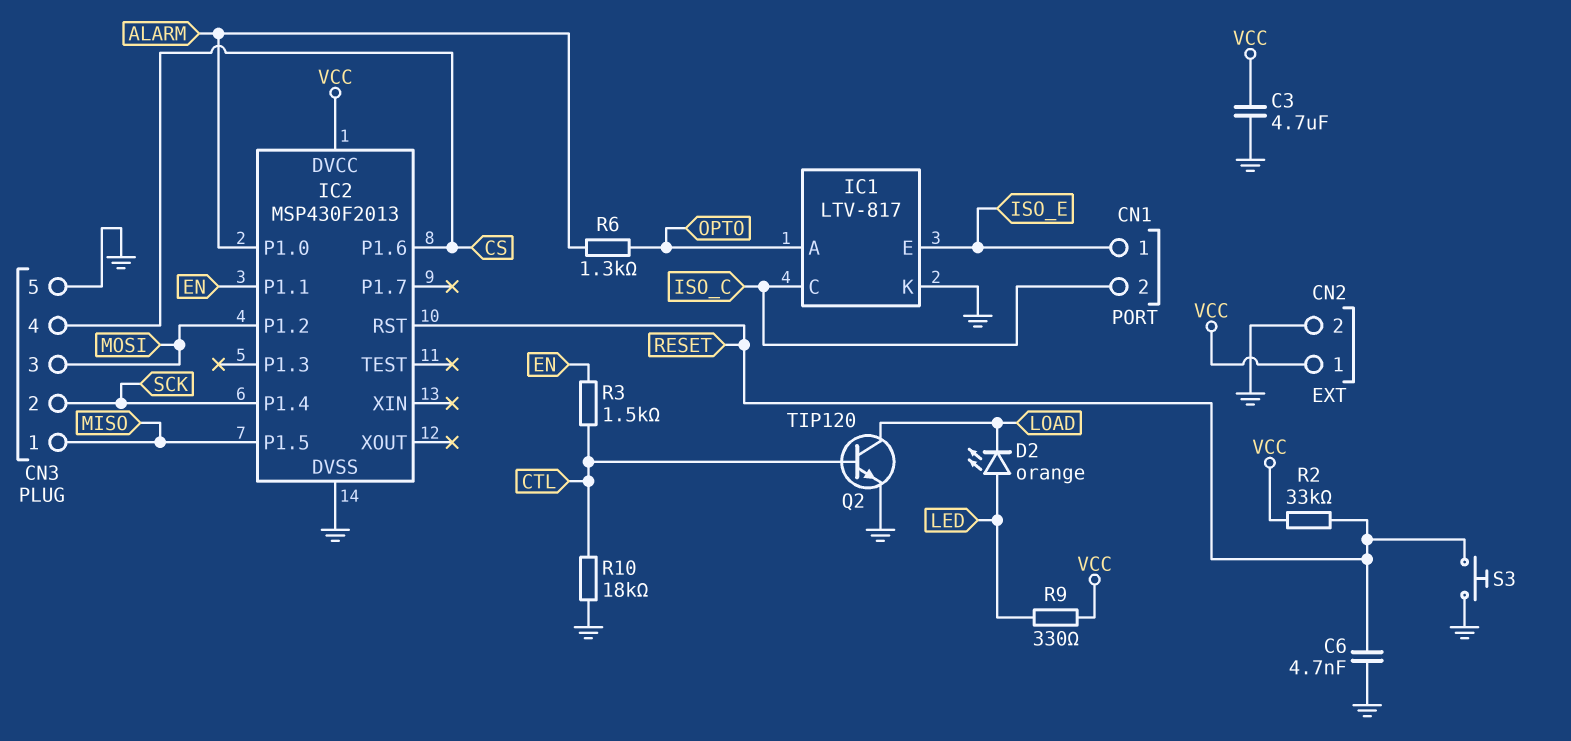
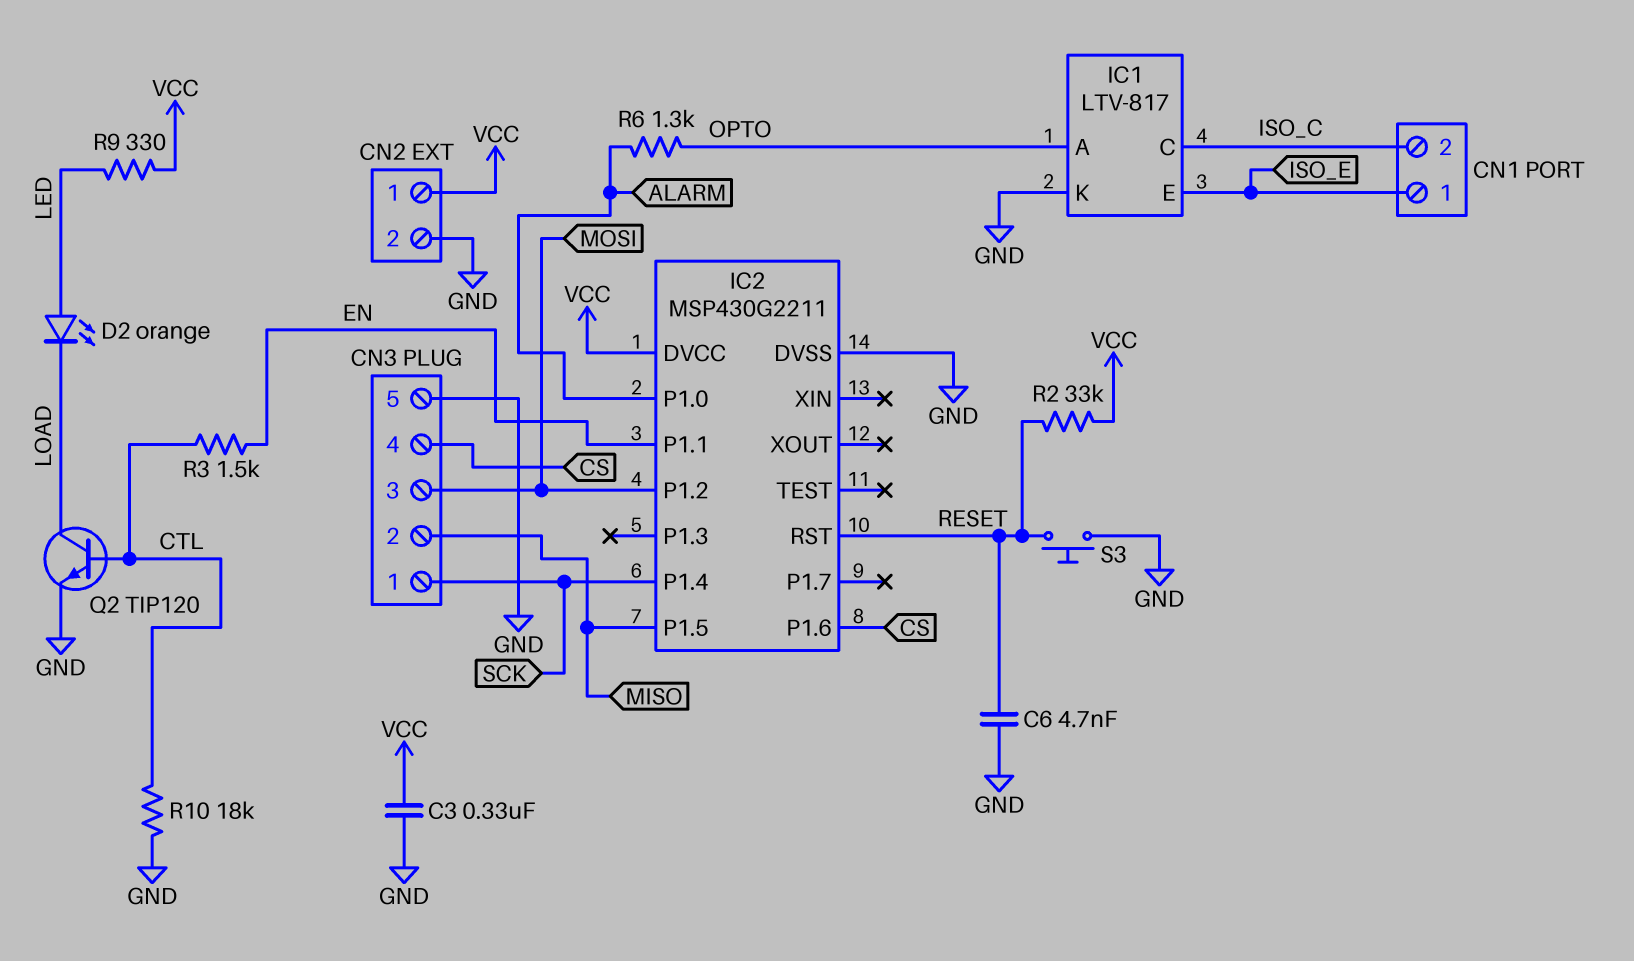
C3: 4.7uF (GND, VCC) -> 330nF (GND, VCC)
CN3 pin 1: MISO -> SCK
CN3 pin 2: SCK -> MISO
IC2: MSP430F2013 -> MSP430G2211

